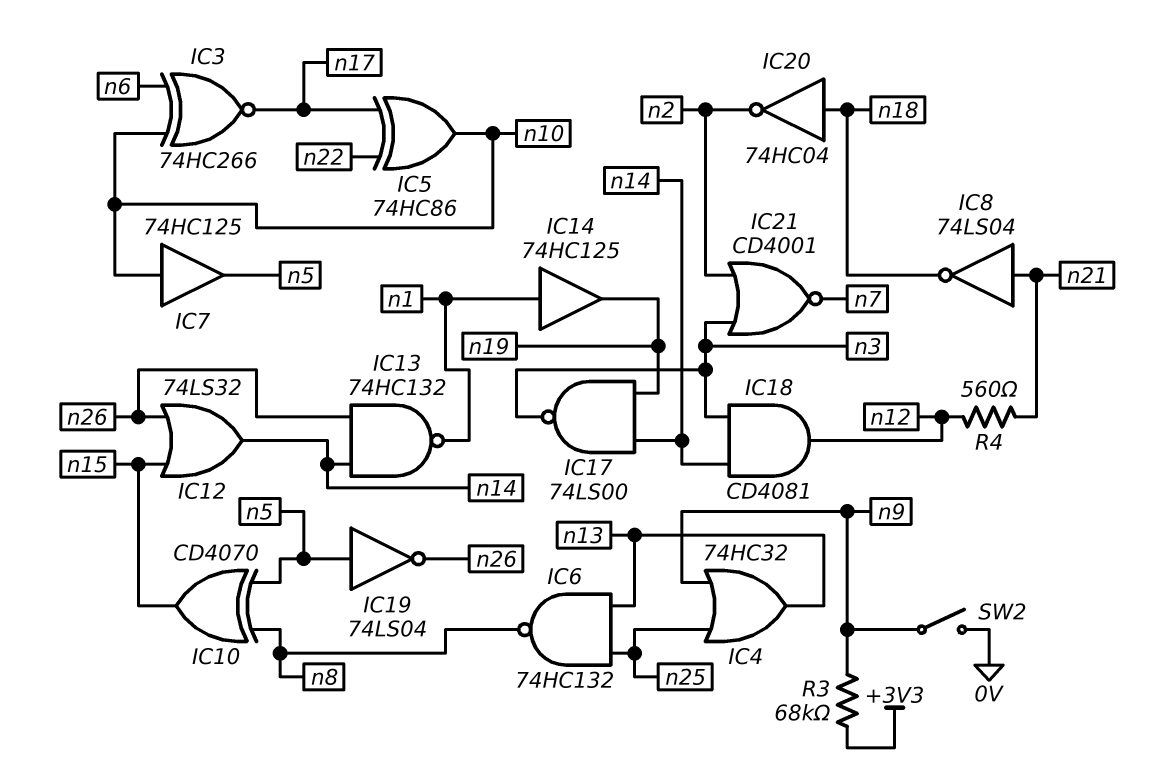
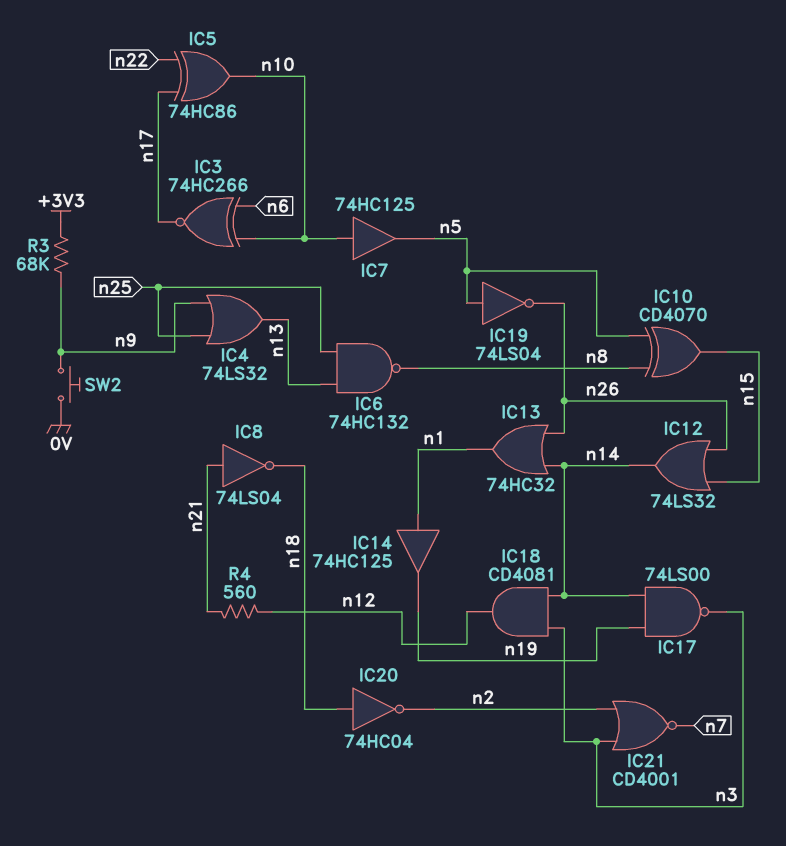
IC4: OR 74HC32 (in n9, in n25, out n13) -> OR 74LS32 (in n9, in n25, out n13)
IC13: NAND 74HC132 (in n14, in n26, out n1) -> OR 74HC32 (in n14, in n26, out n1)
SW2: switch (0V, n9) -> button (0V, n9)

